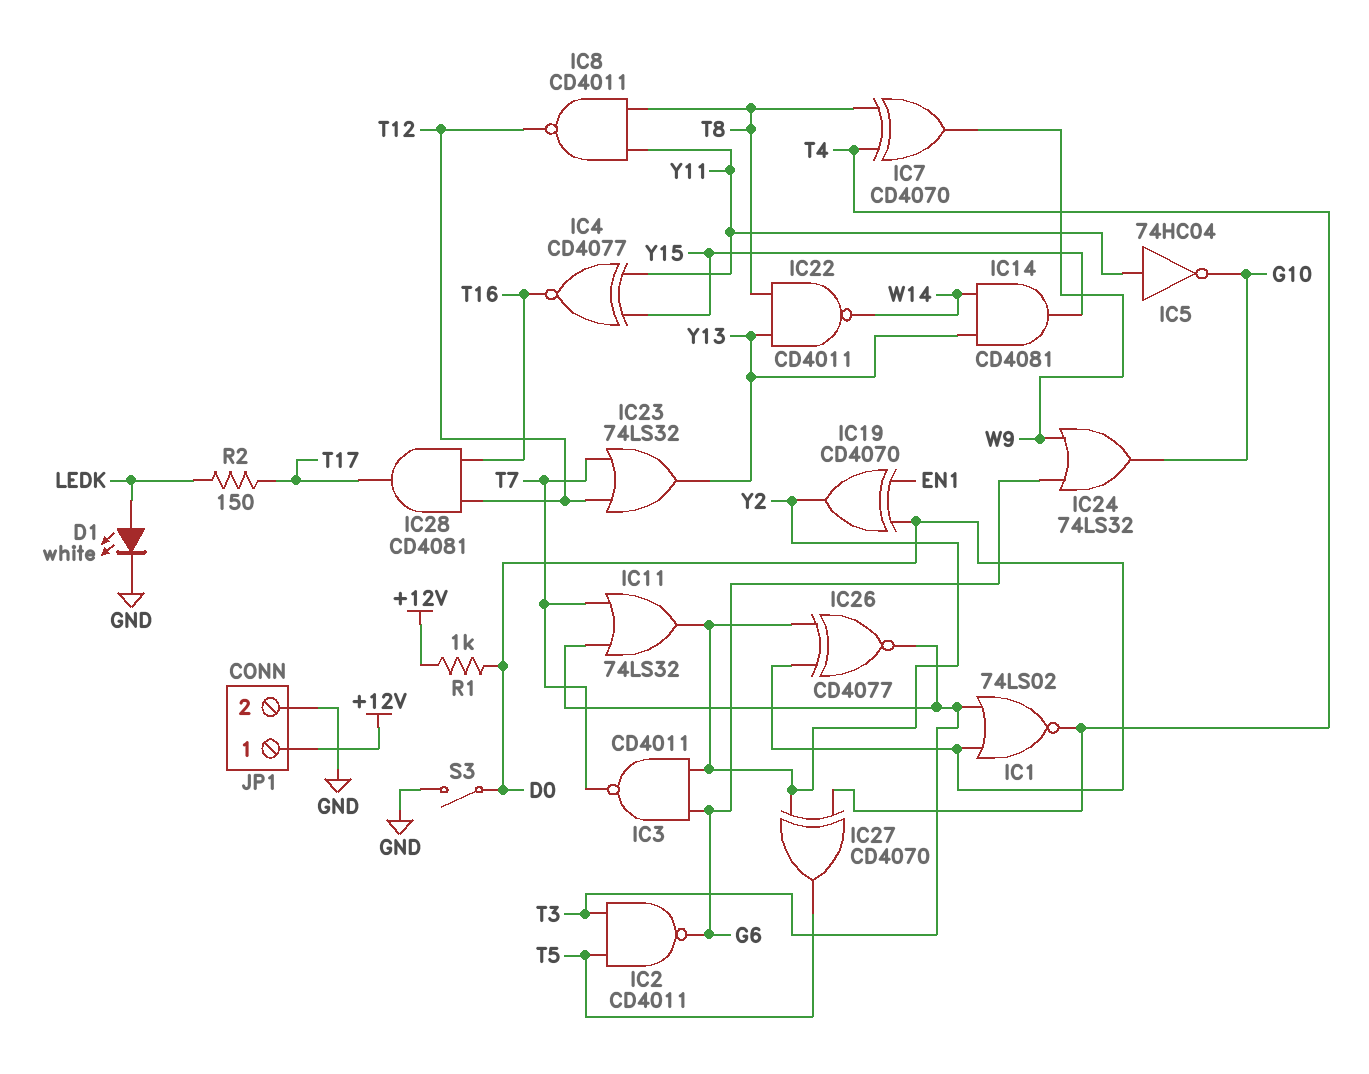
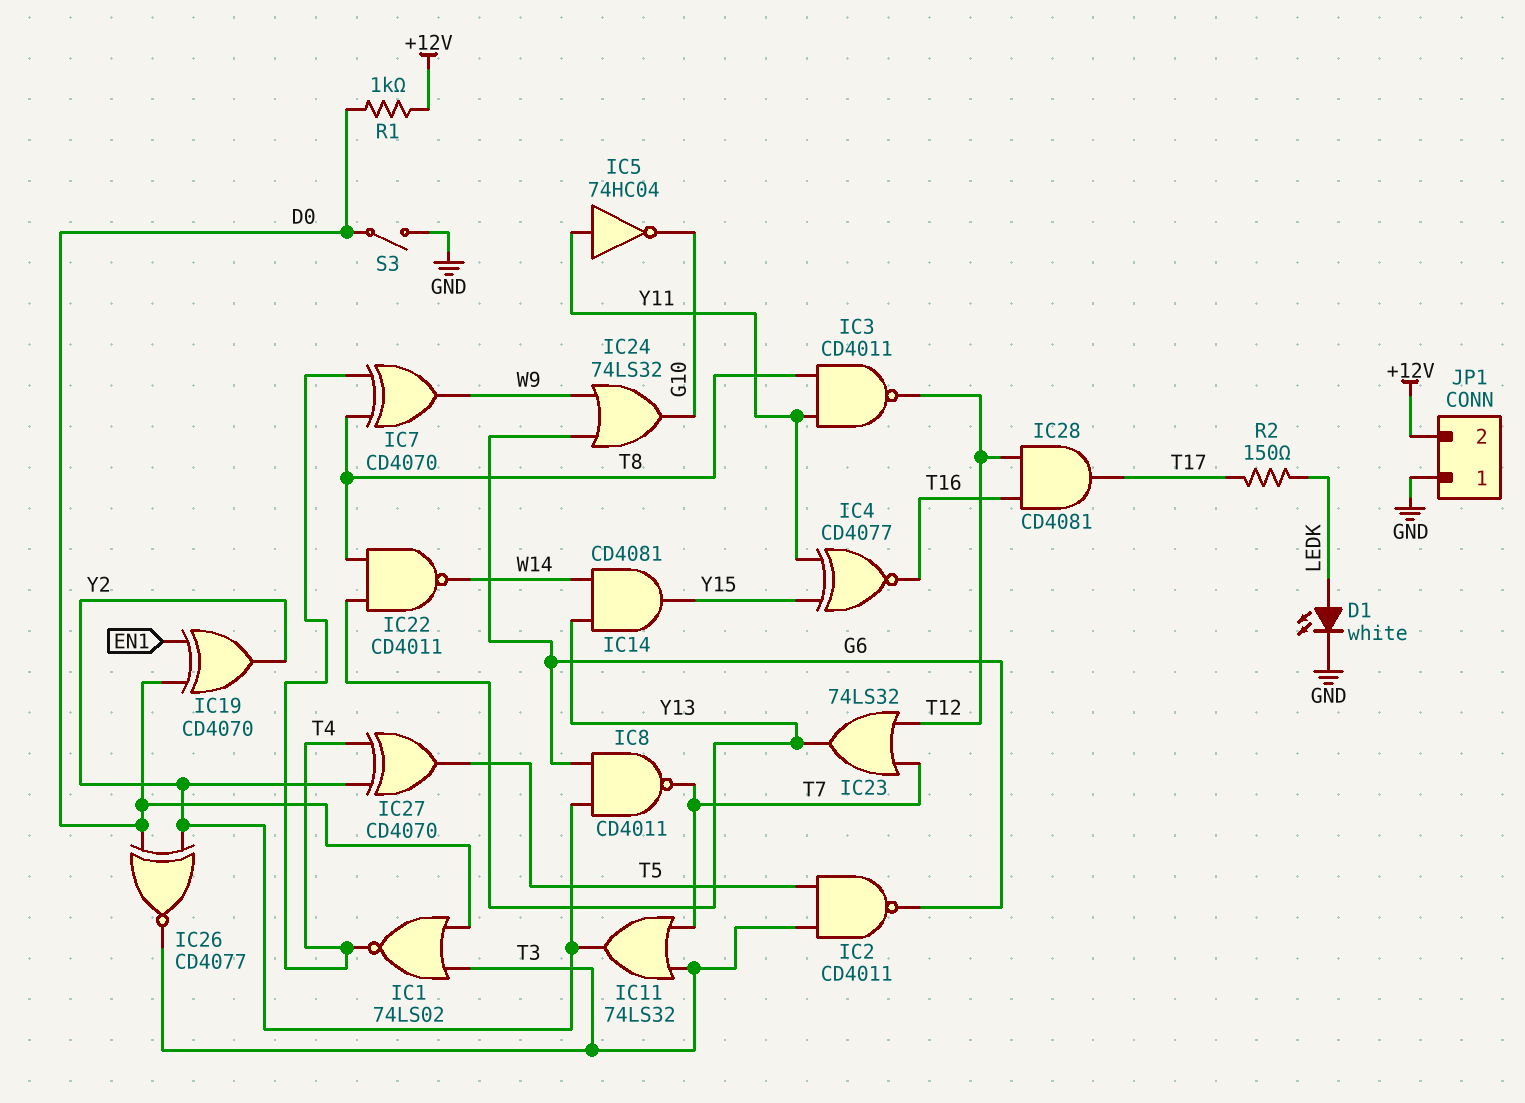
IC3: NAND CD4011 (in G6, in Y2, out T7) -> NAND CD4011 (in T8, in Y11, out T12)
IC8: NAND CD4011 (in T8, in Y11, out T12) -> NAND CD4011 (in G6, in Y2, out T7)
JP1 pin 1: +12V -> GND
JP1 pin 2: GND -> +12V

